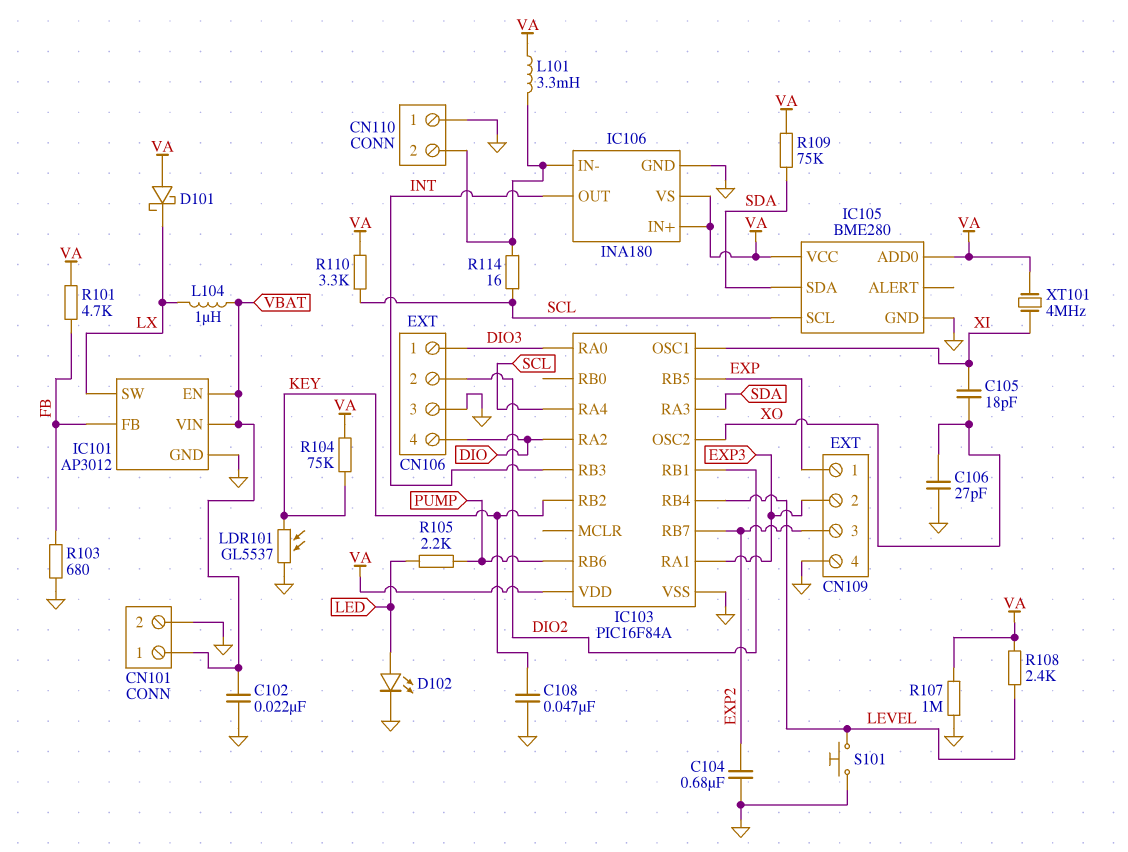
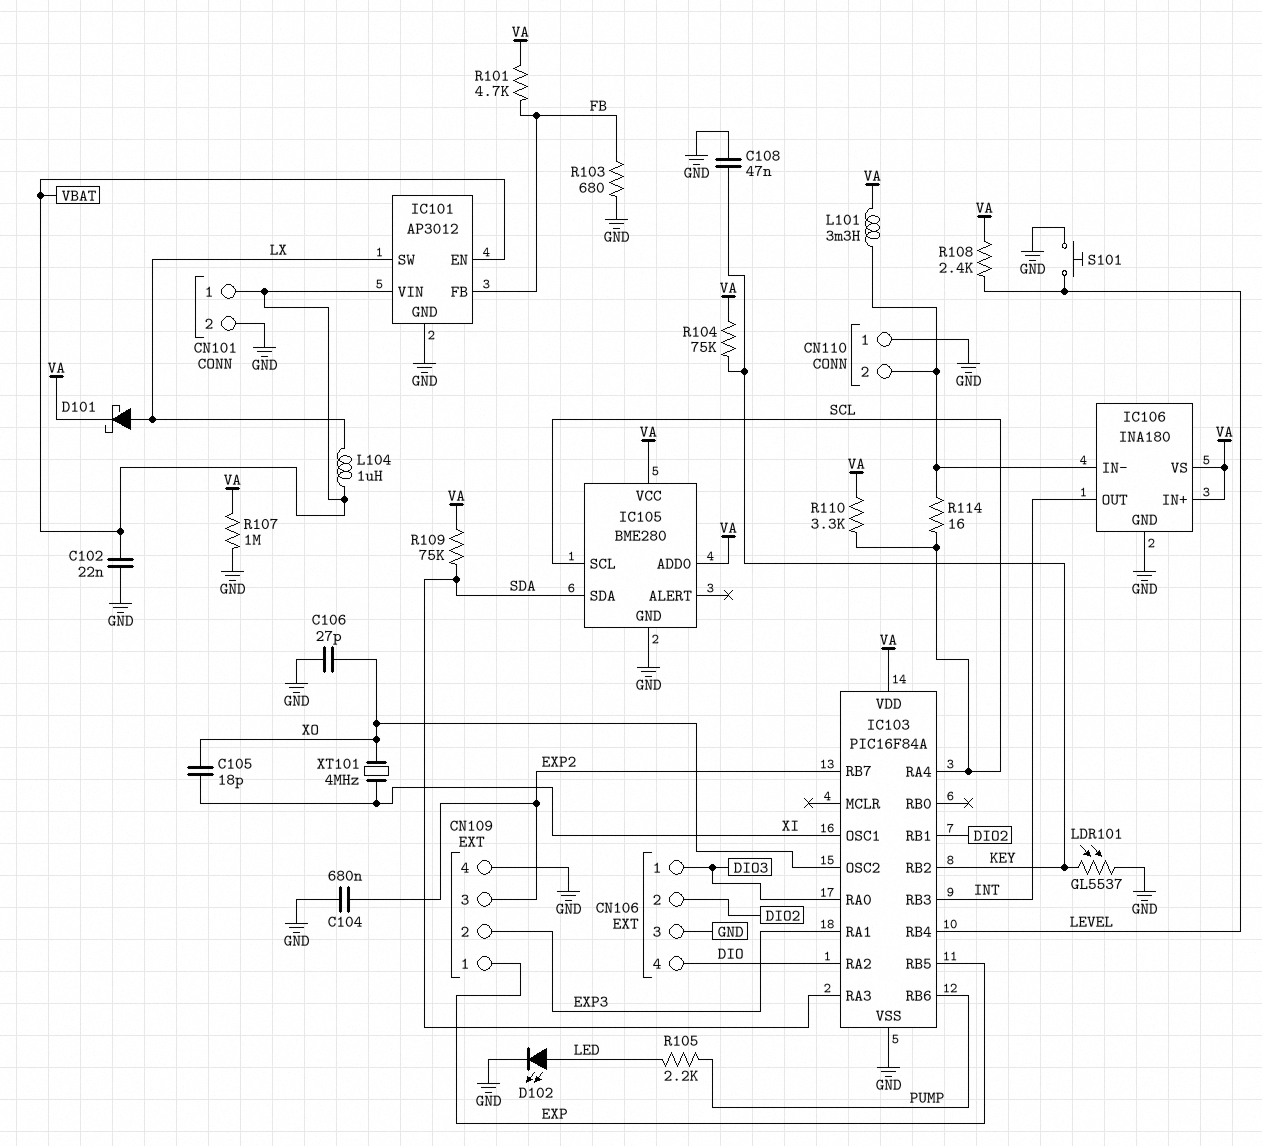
D101: schottky (A VA, K LX) -> schottky (A LX, K VA)
XT101: 4MHz (VA, XI) -> 4MHz (XI, XO)

